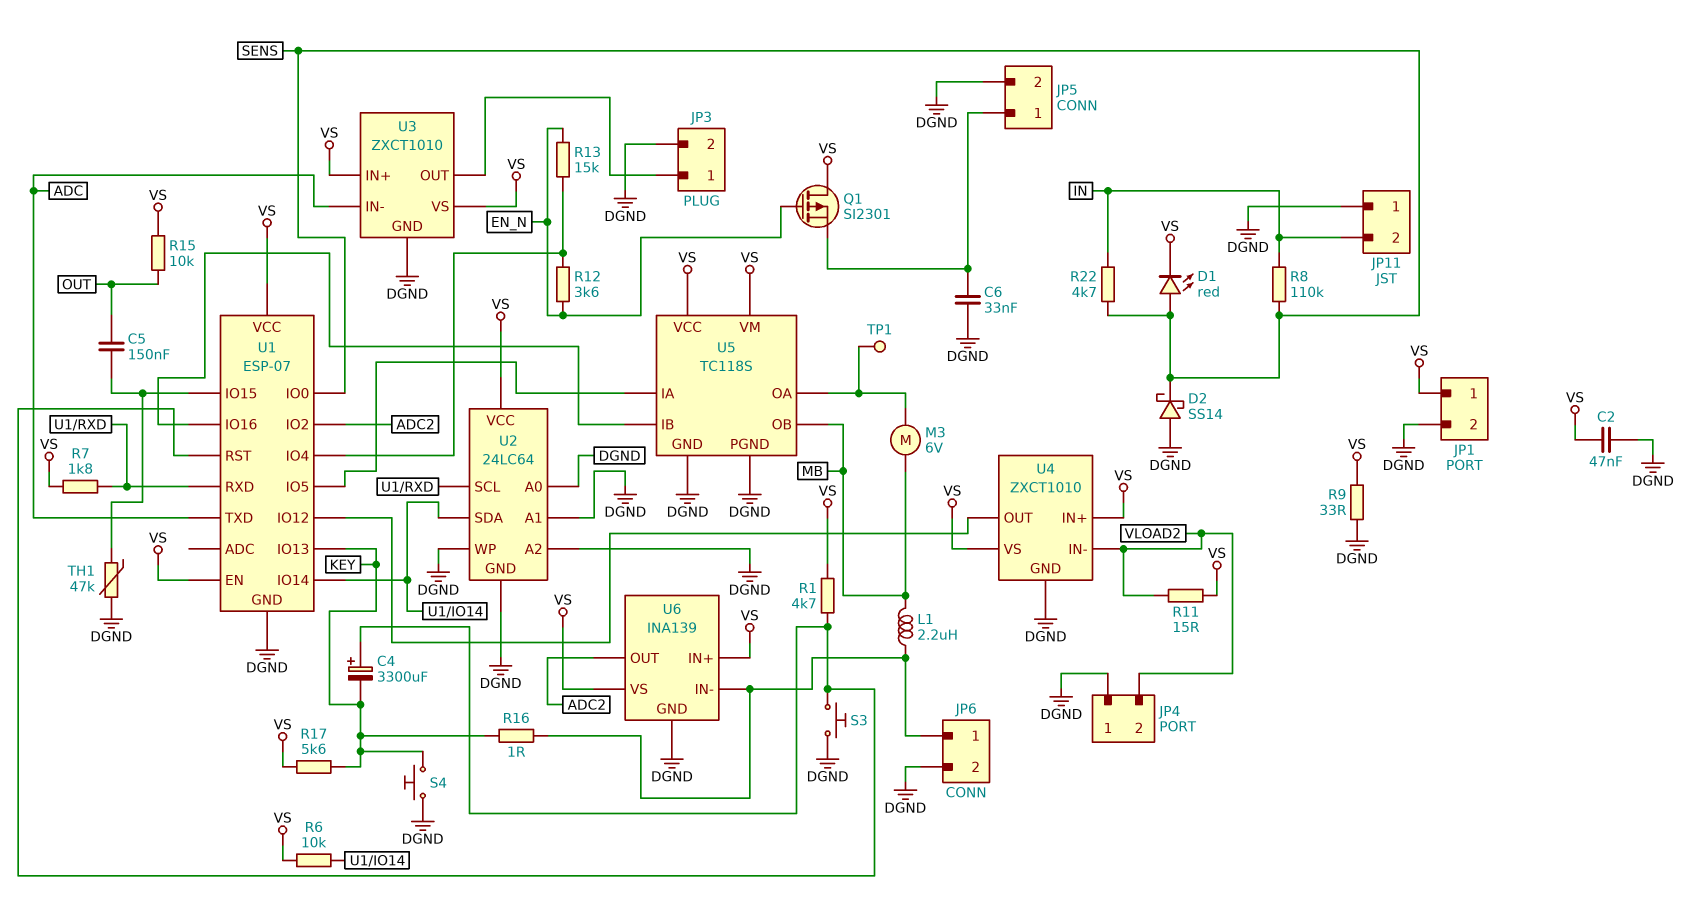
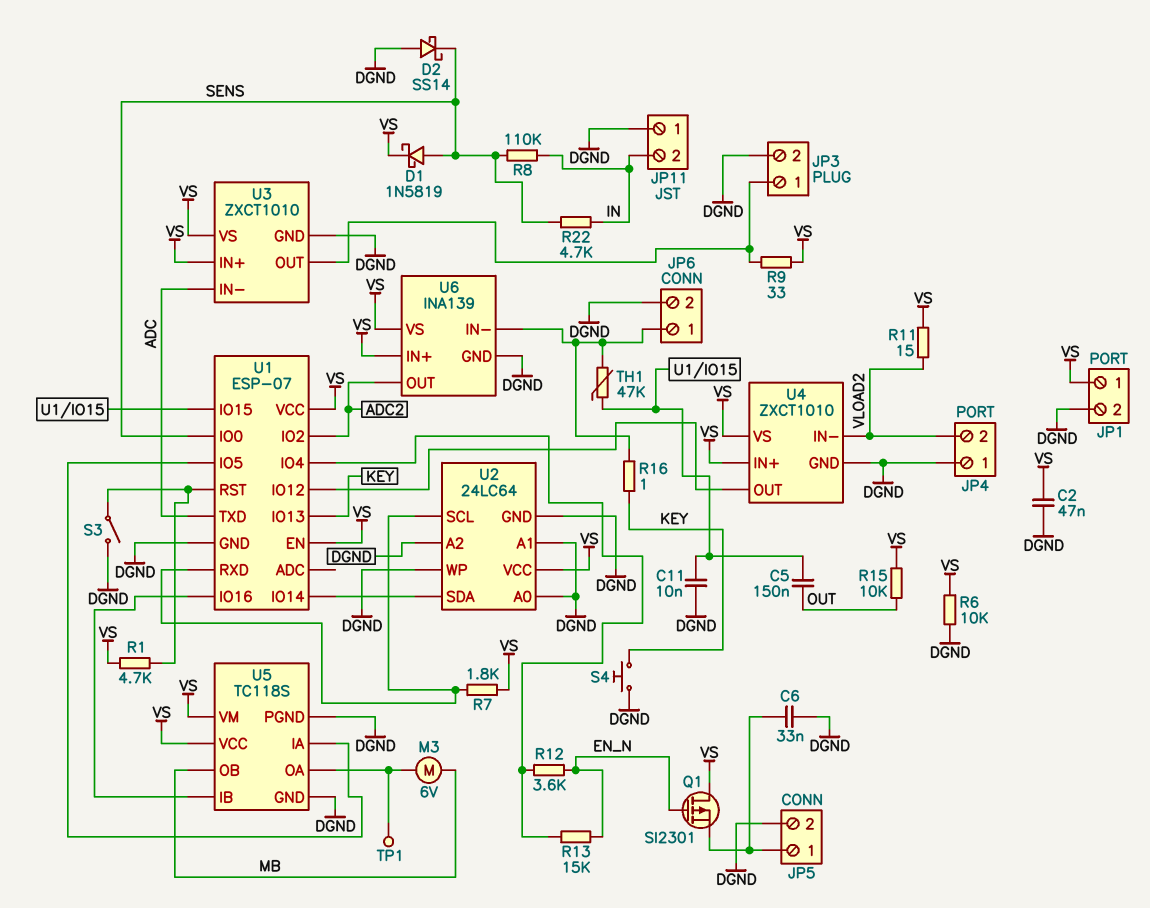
C4: 3300uF (plus U1/RST, minus KEY) -> none
C11: none -> 10nF (DGND, U1/IO15)
D1: LED red (A SENS, K VS) -> schottky 1N5819 (A SENS, K VS)
L1: 2.2uH (JP6/1, MB) -> none
R6: 10k (U1/IO14, VS) -> 10k (DGND, VS)
R9: 33 (DGND, VS) -> 33 (JP3/1, VS)
R17: 5.6k (KEY, VS) -> none
S3: button (DGND, U1/RST) -> switch (DGND, U1/RST)
TH1: 47k (DGND, U1/IO15) -> 47k (JP6/1, U1/IO15)

